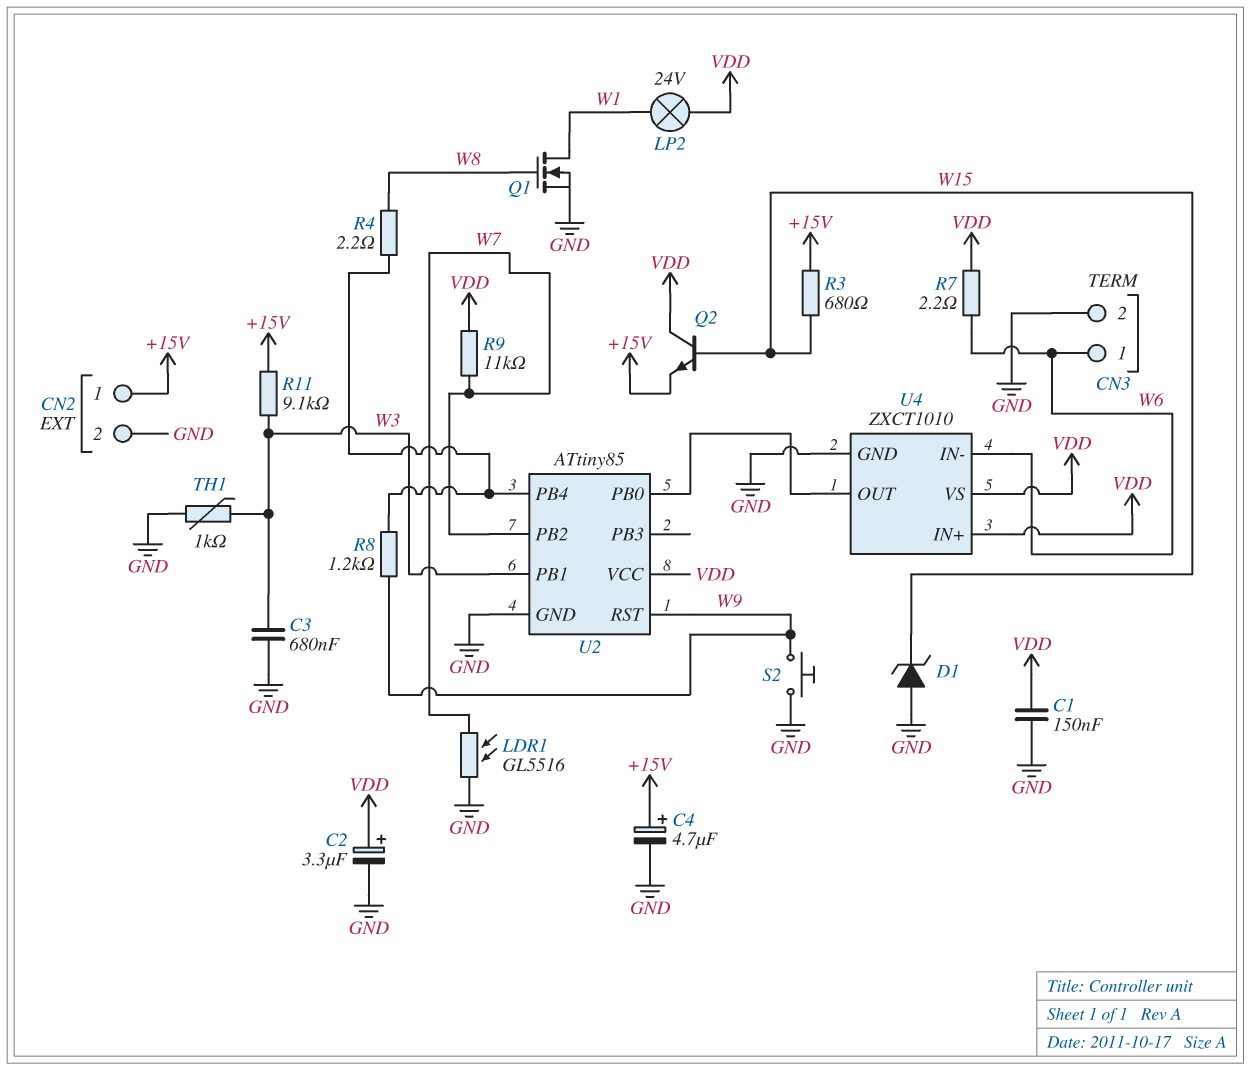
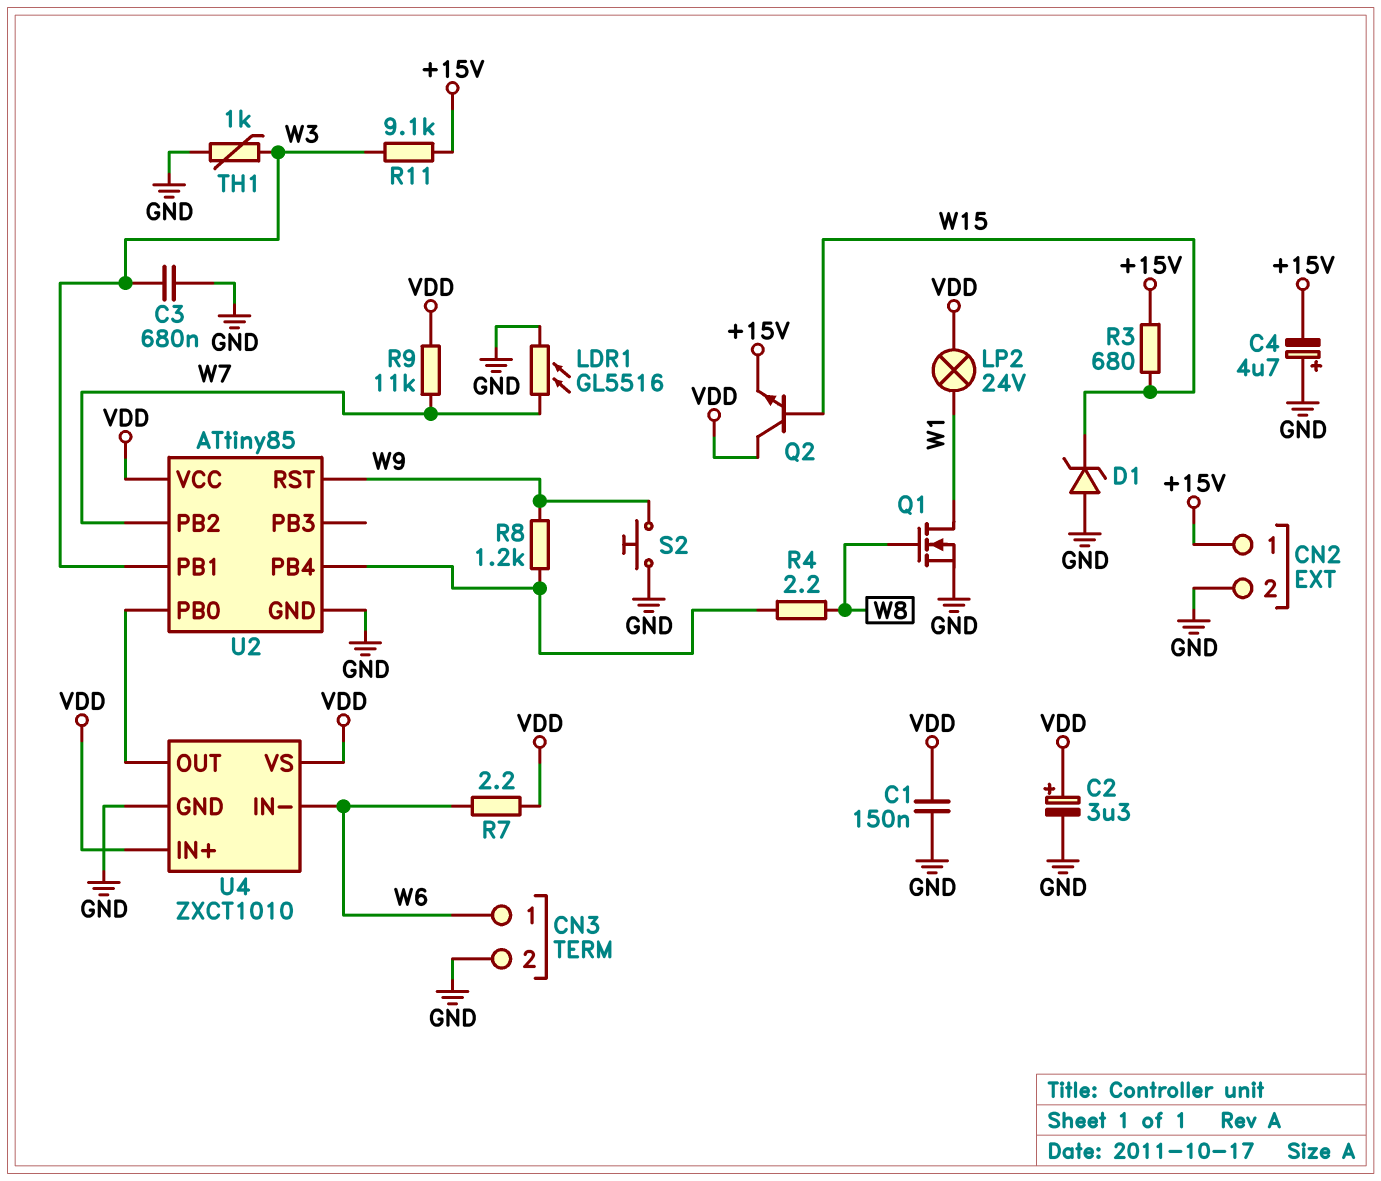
C4: 4.7uF (plus +15V, minus GND) -> 4.7uF (plus GND, minus +15V)

